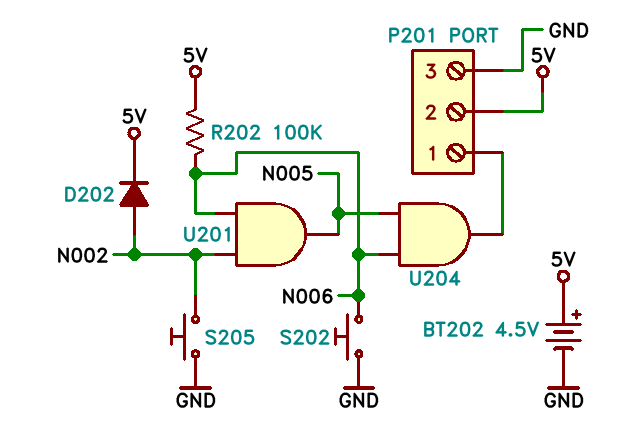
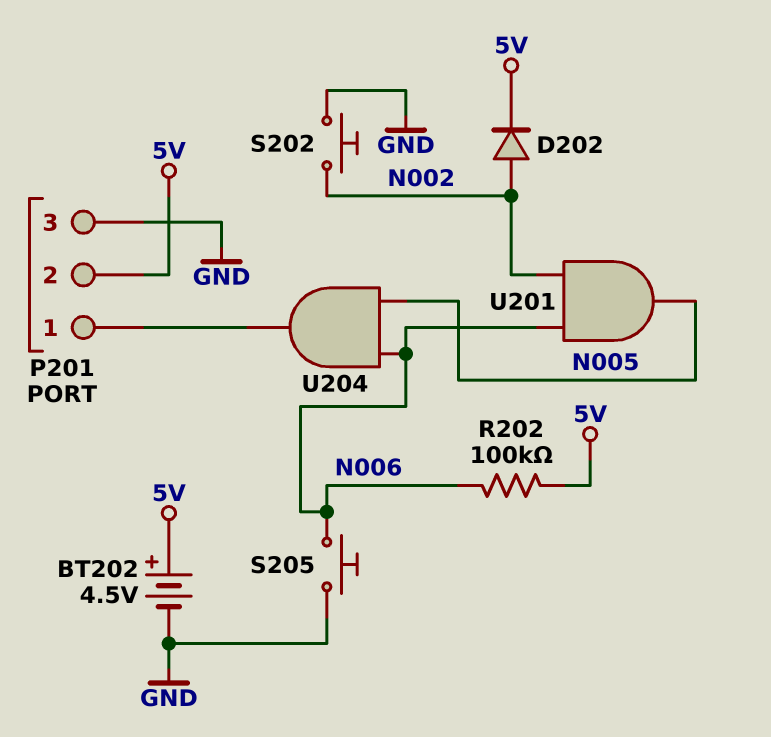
S202: button (GND, N006) -> button (GND, N002)
S205: button (GND, N002) -> button (GND, N006)

